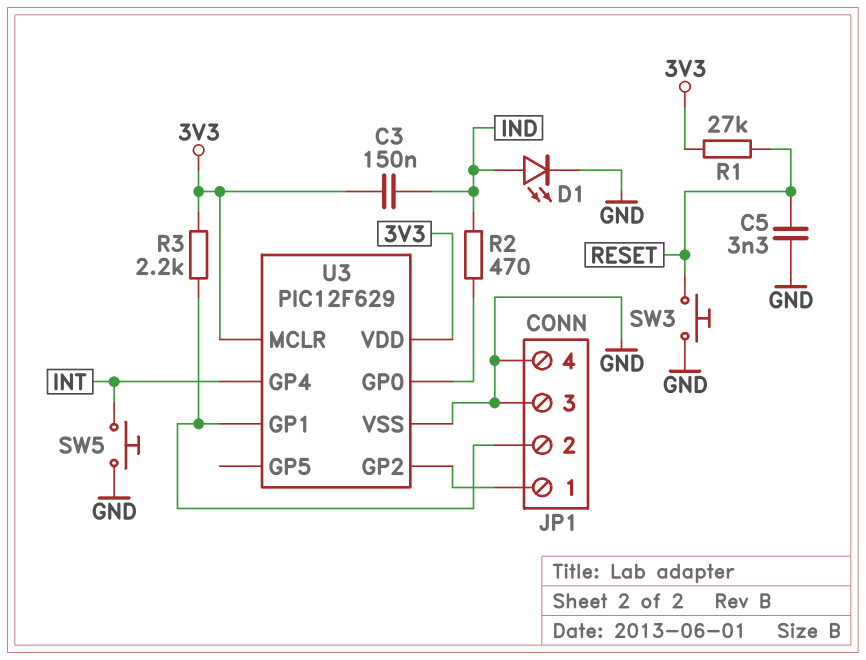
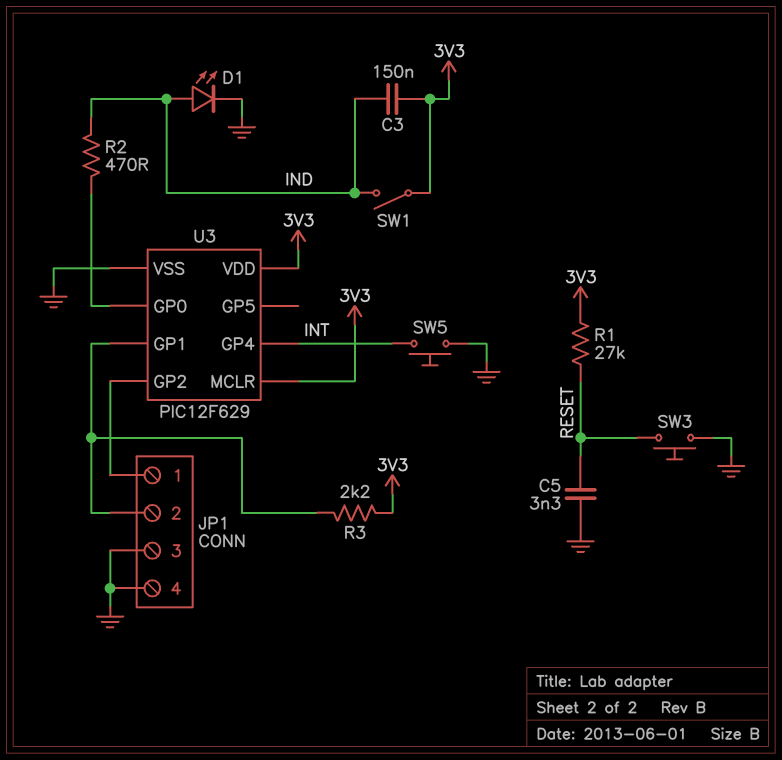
SW1: none -> switch (3V3, IND)

